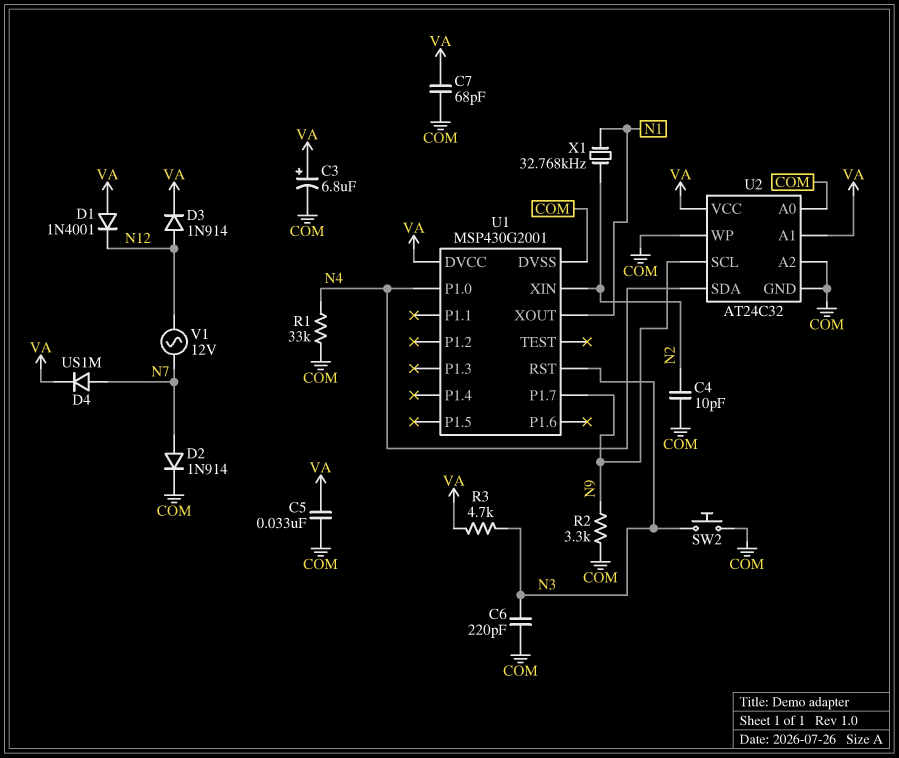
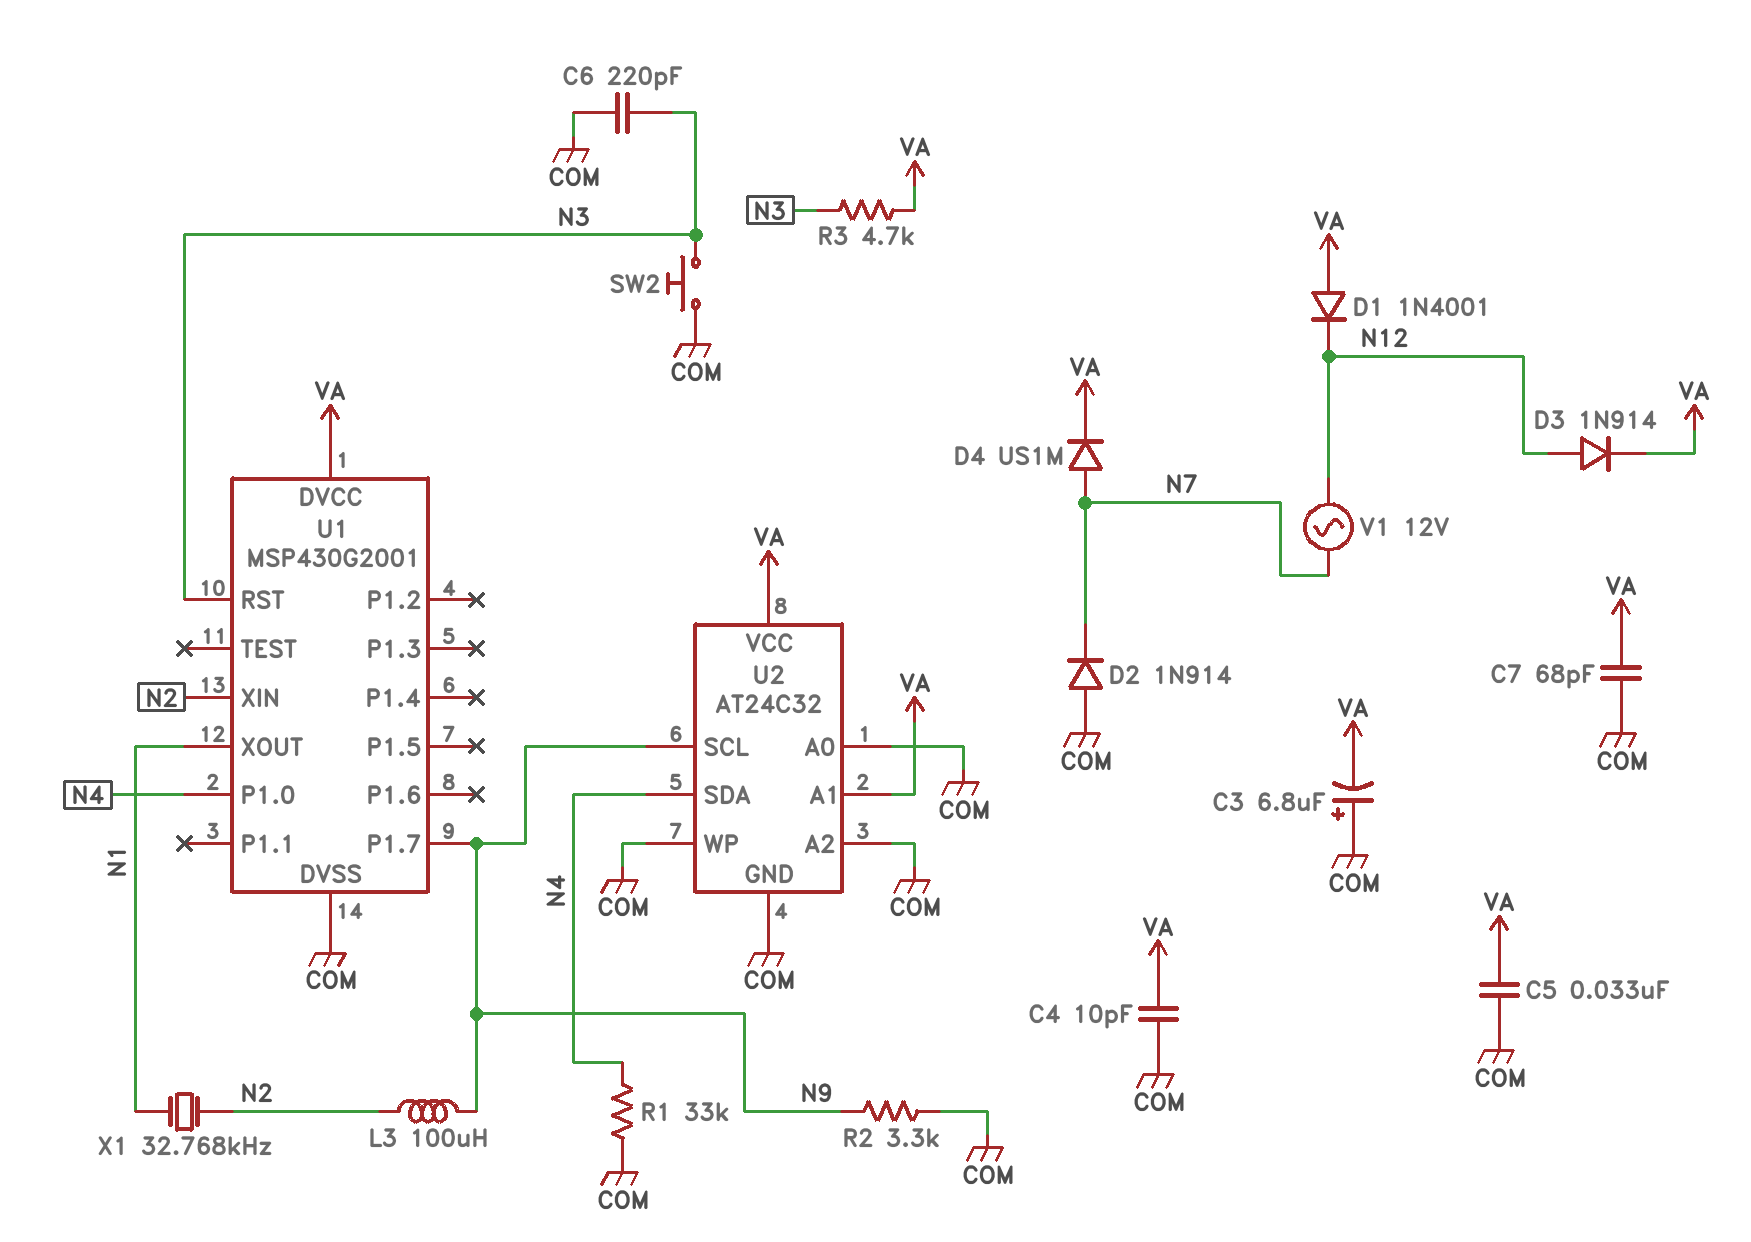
C3: 6.8uF (plus VA, minus COM) -> 6.8uF (plus COM, minus VA)
C4: 10pF (COM, N2) -> 10pF (COM, VA)
D2: diode 1N914 (A N7, K COM) -> diode 1N914 (A COM, K N7)
L3: none -> 100uH (N2, N9)

